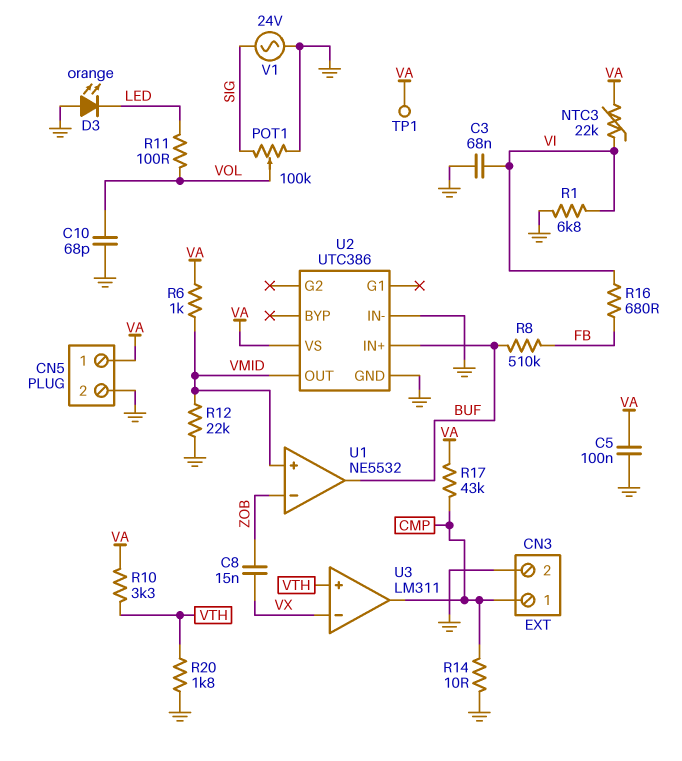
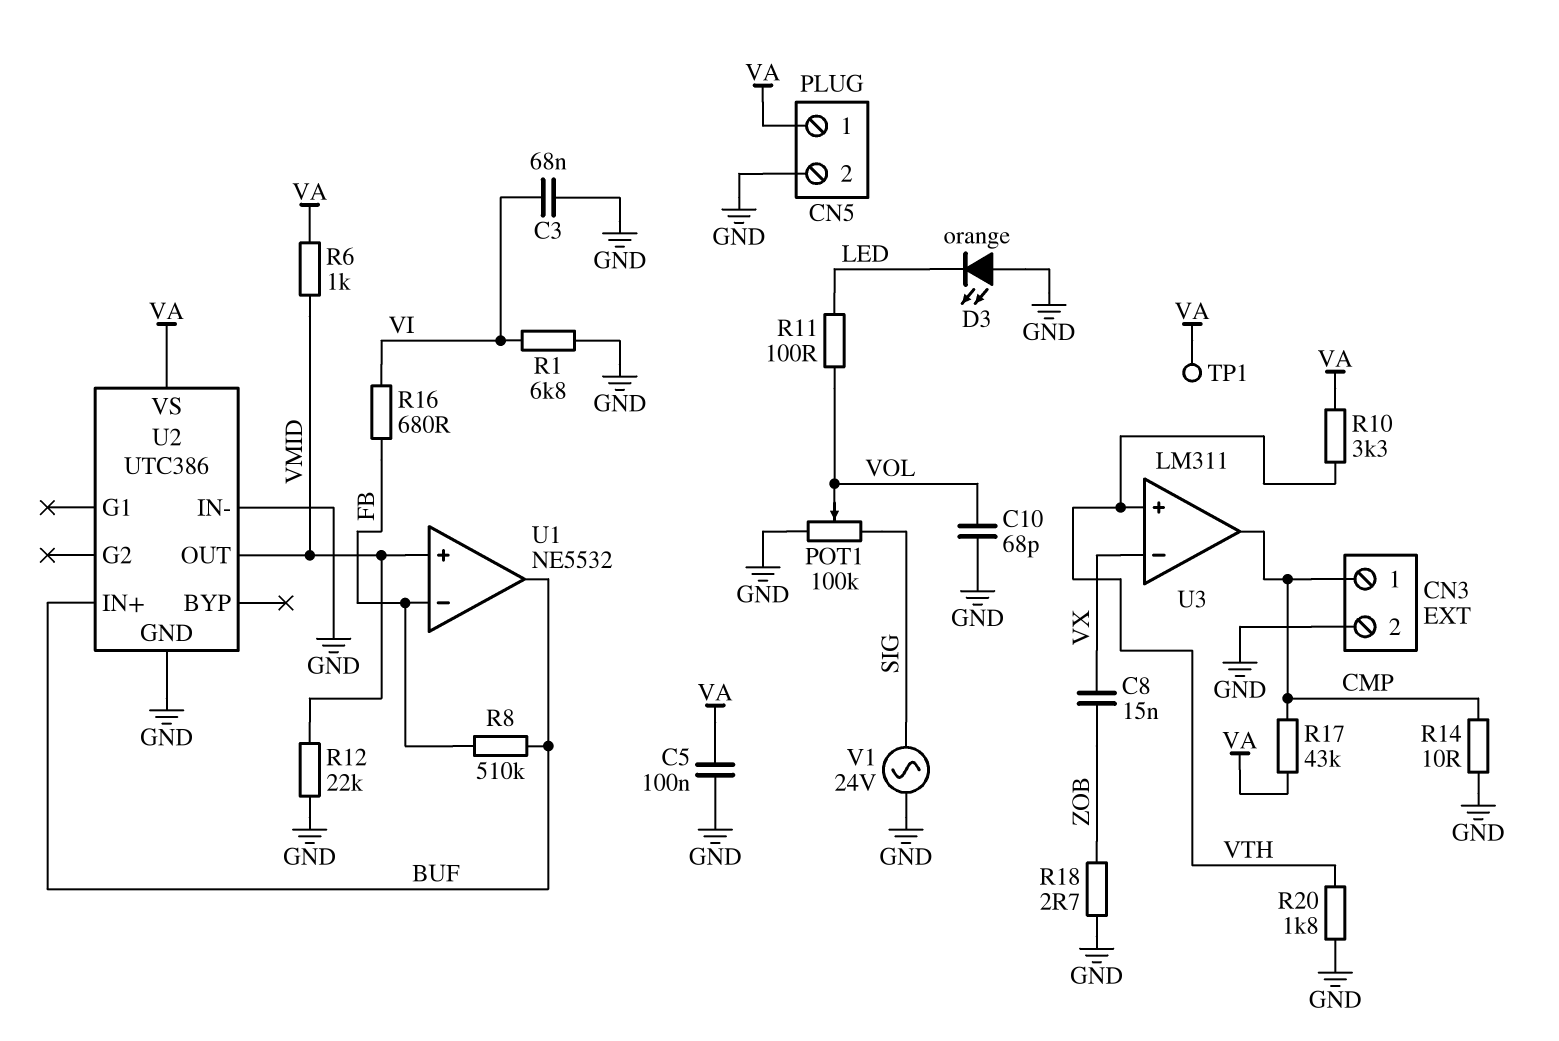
NTC3: 22k (VA, VI) -> none
R18: none -> 2.7 (GND, ZOB)
U1 pin in-: ZOB -> FB

